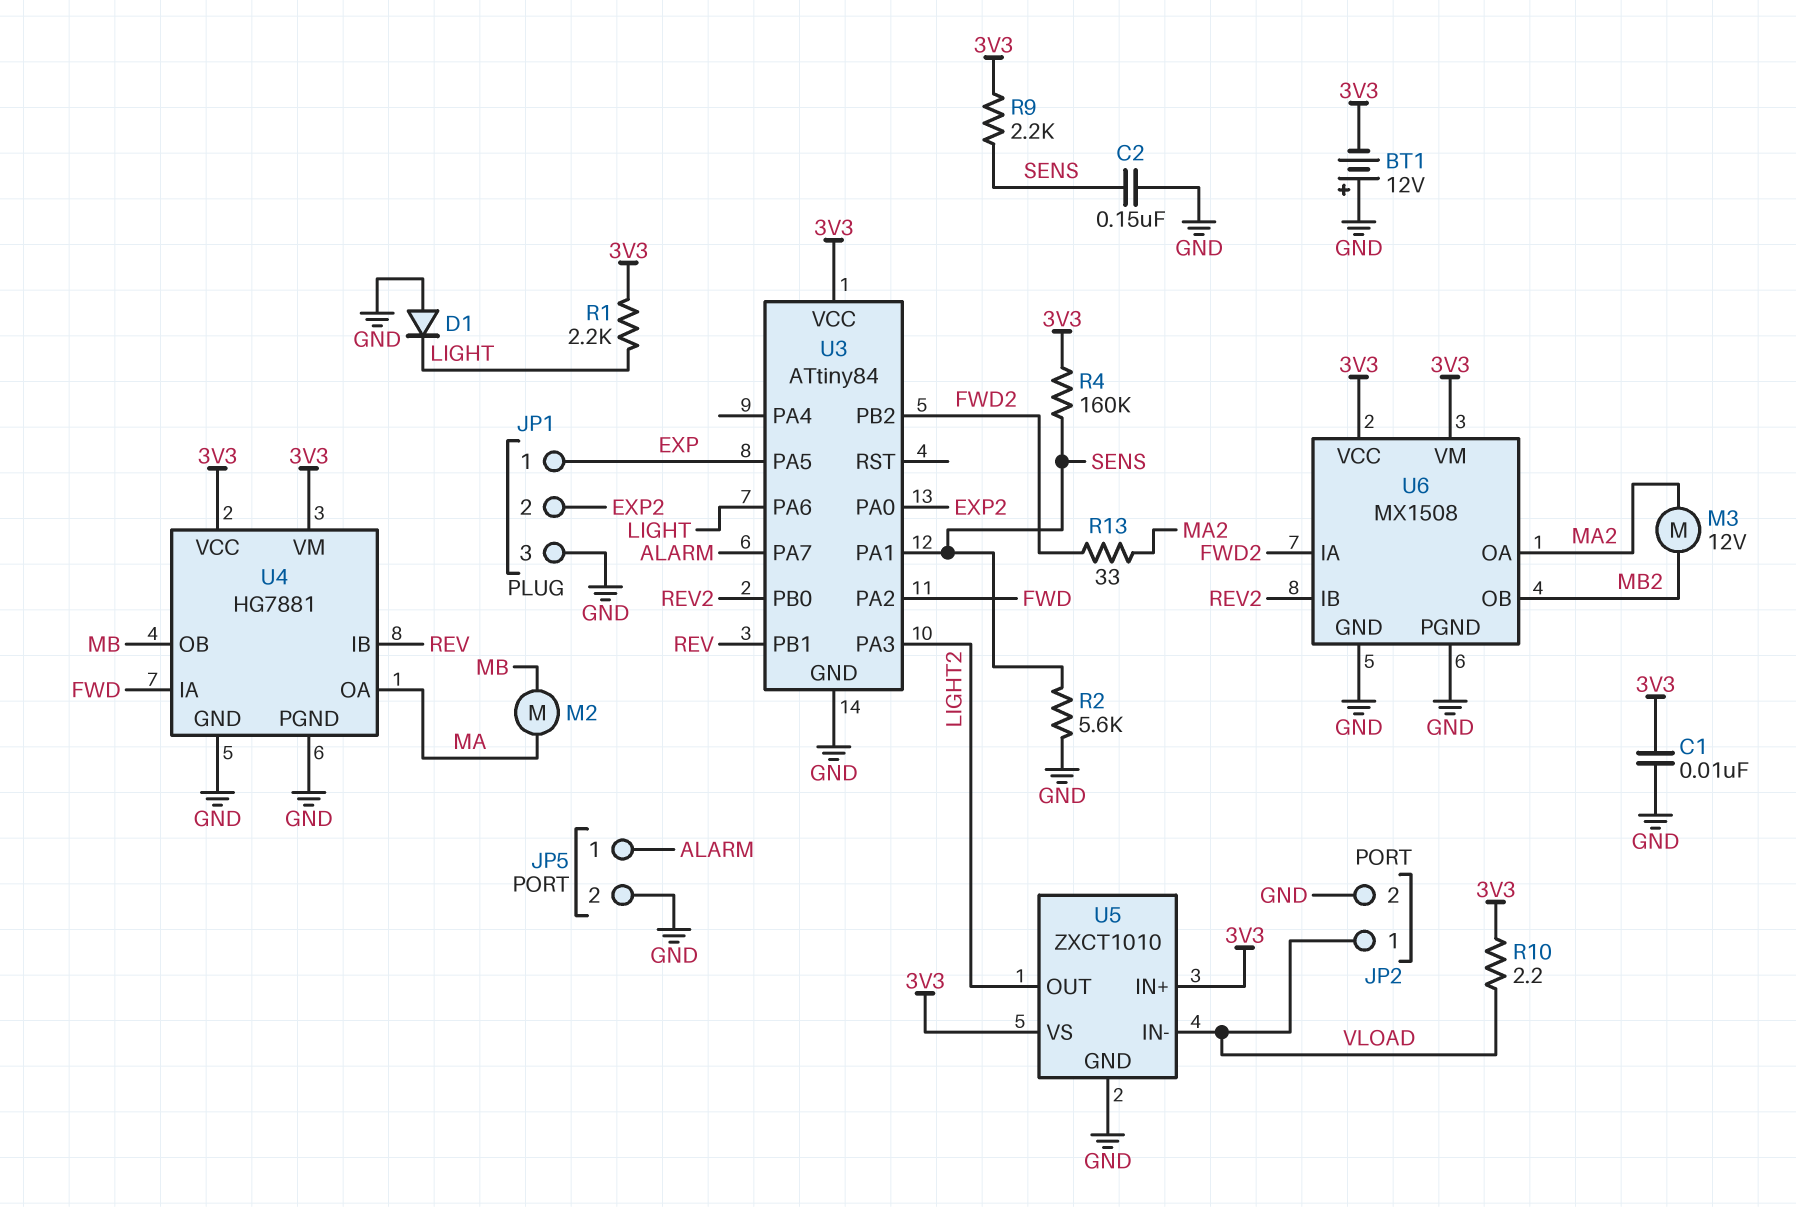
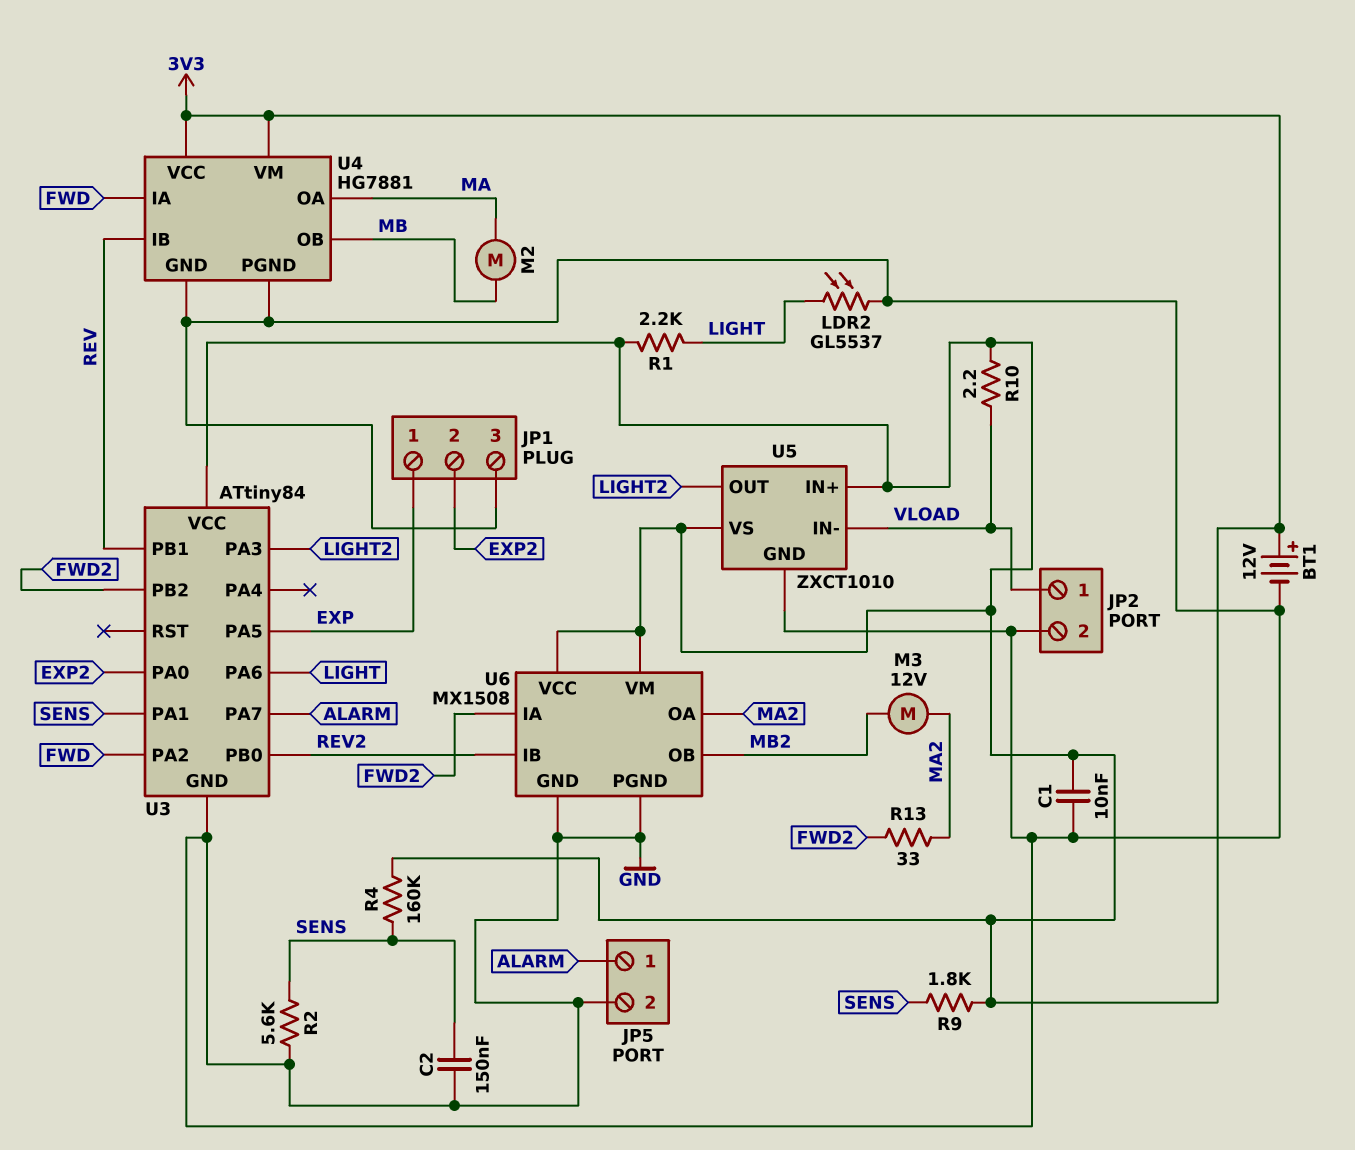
BT1: 12V (plus GND, minus 3V3) -> 12V (plus 3V3, minus GND)
D1: diode (A GND, K LIGHT) -> none
LDR2: none -> GL5537 (GND, LIGHT)
R9: 2.2k (3V3, SENS) -> 1.8k (3V3, SENS)

